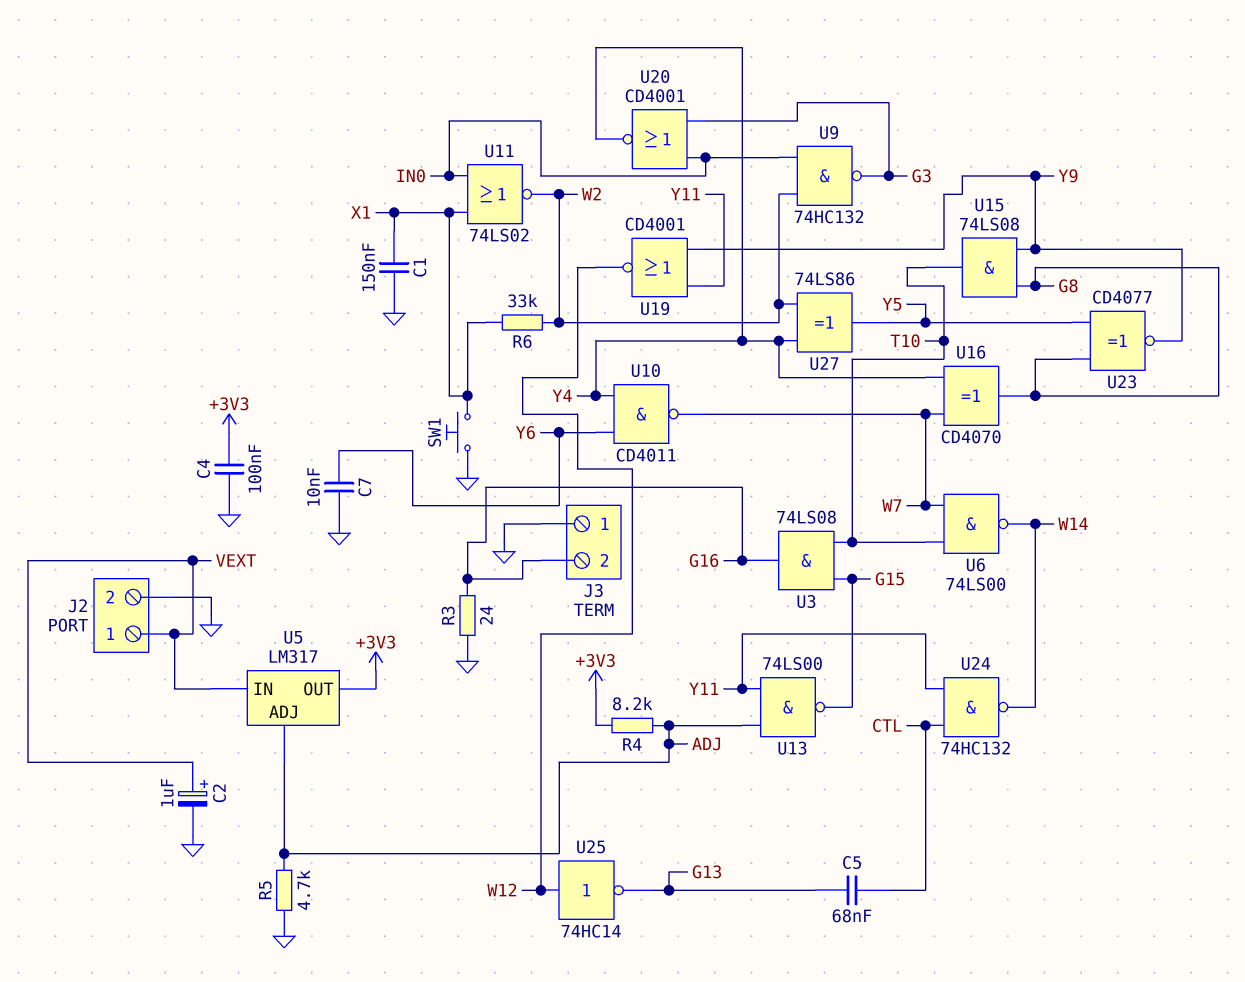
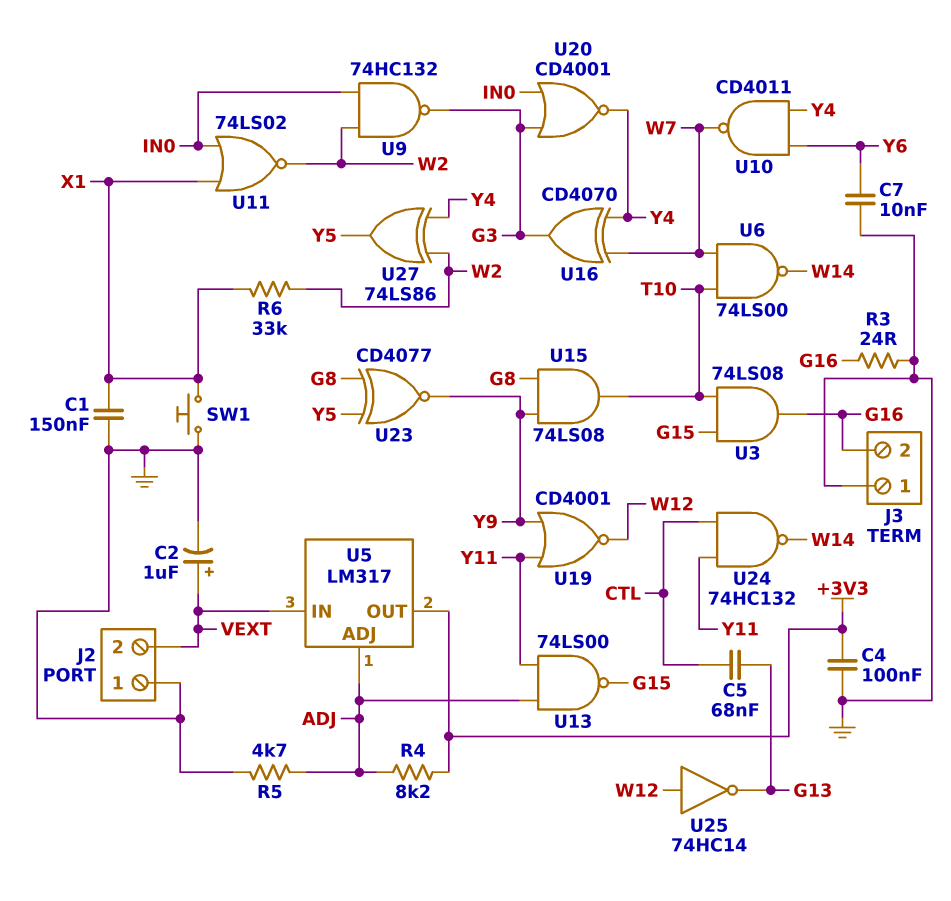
J2 pin 1: VEXT -> GND
J2 pin 2: GND -> VEXT
U16: XOR CD4070 (in W7, in Y4, out G8) -> XOR CD4070 (in W7, in Y4, out G3)

